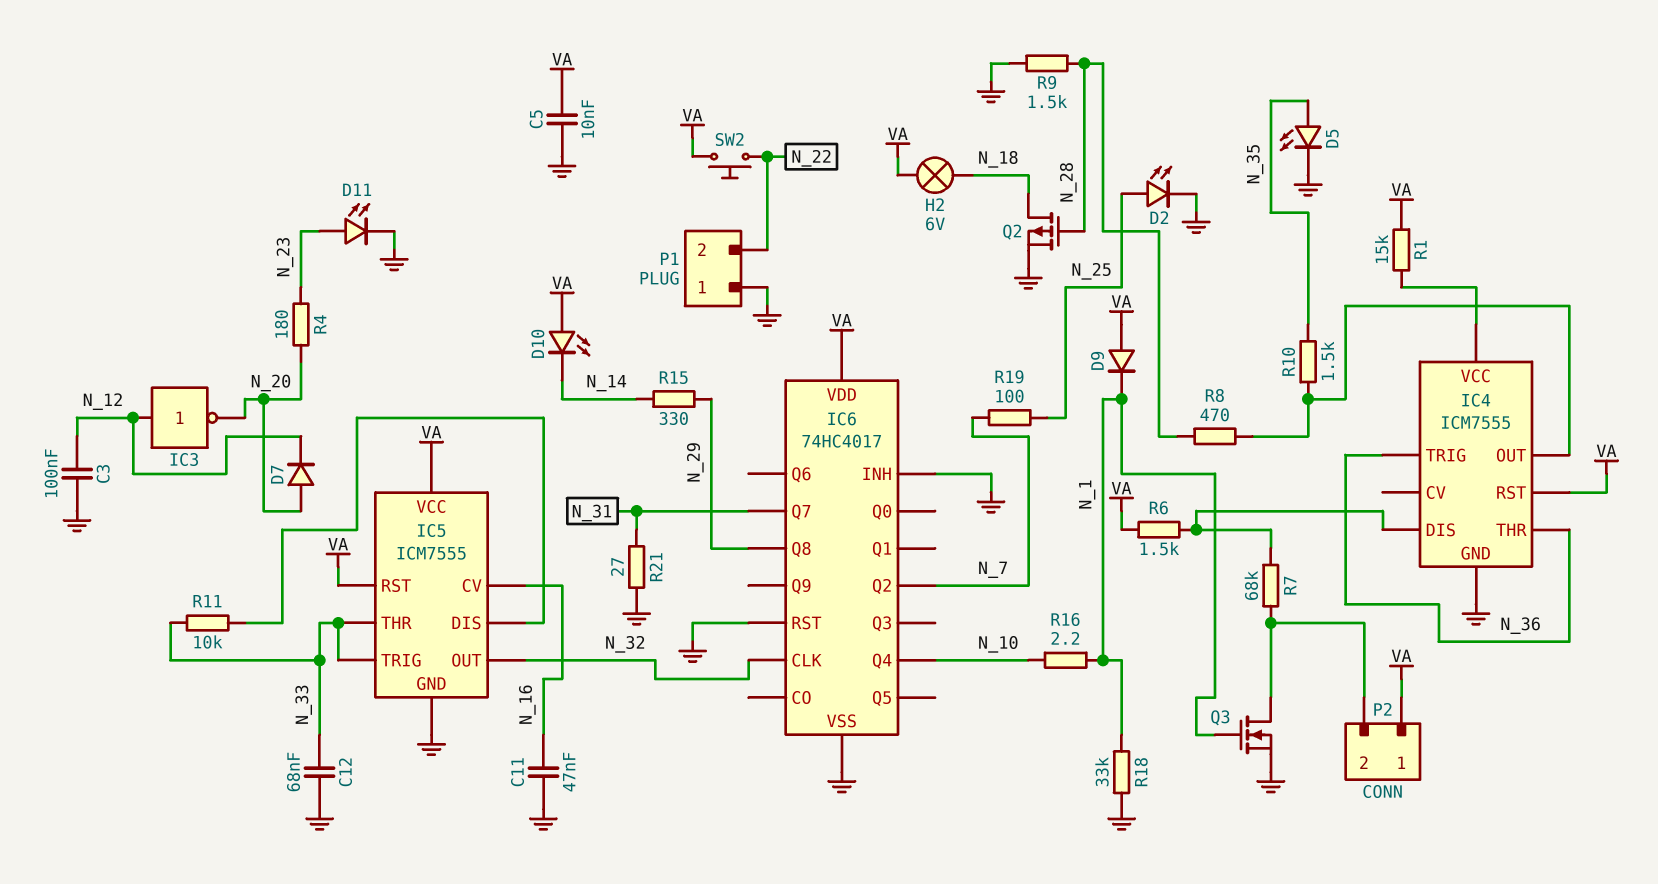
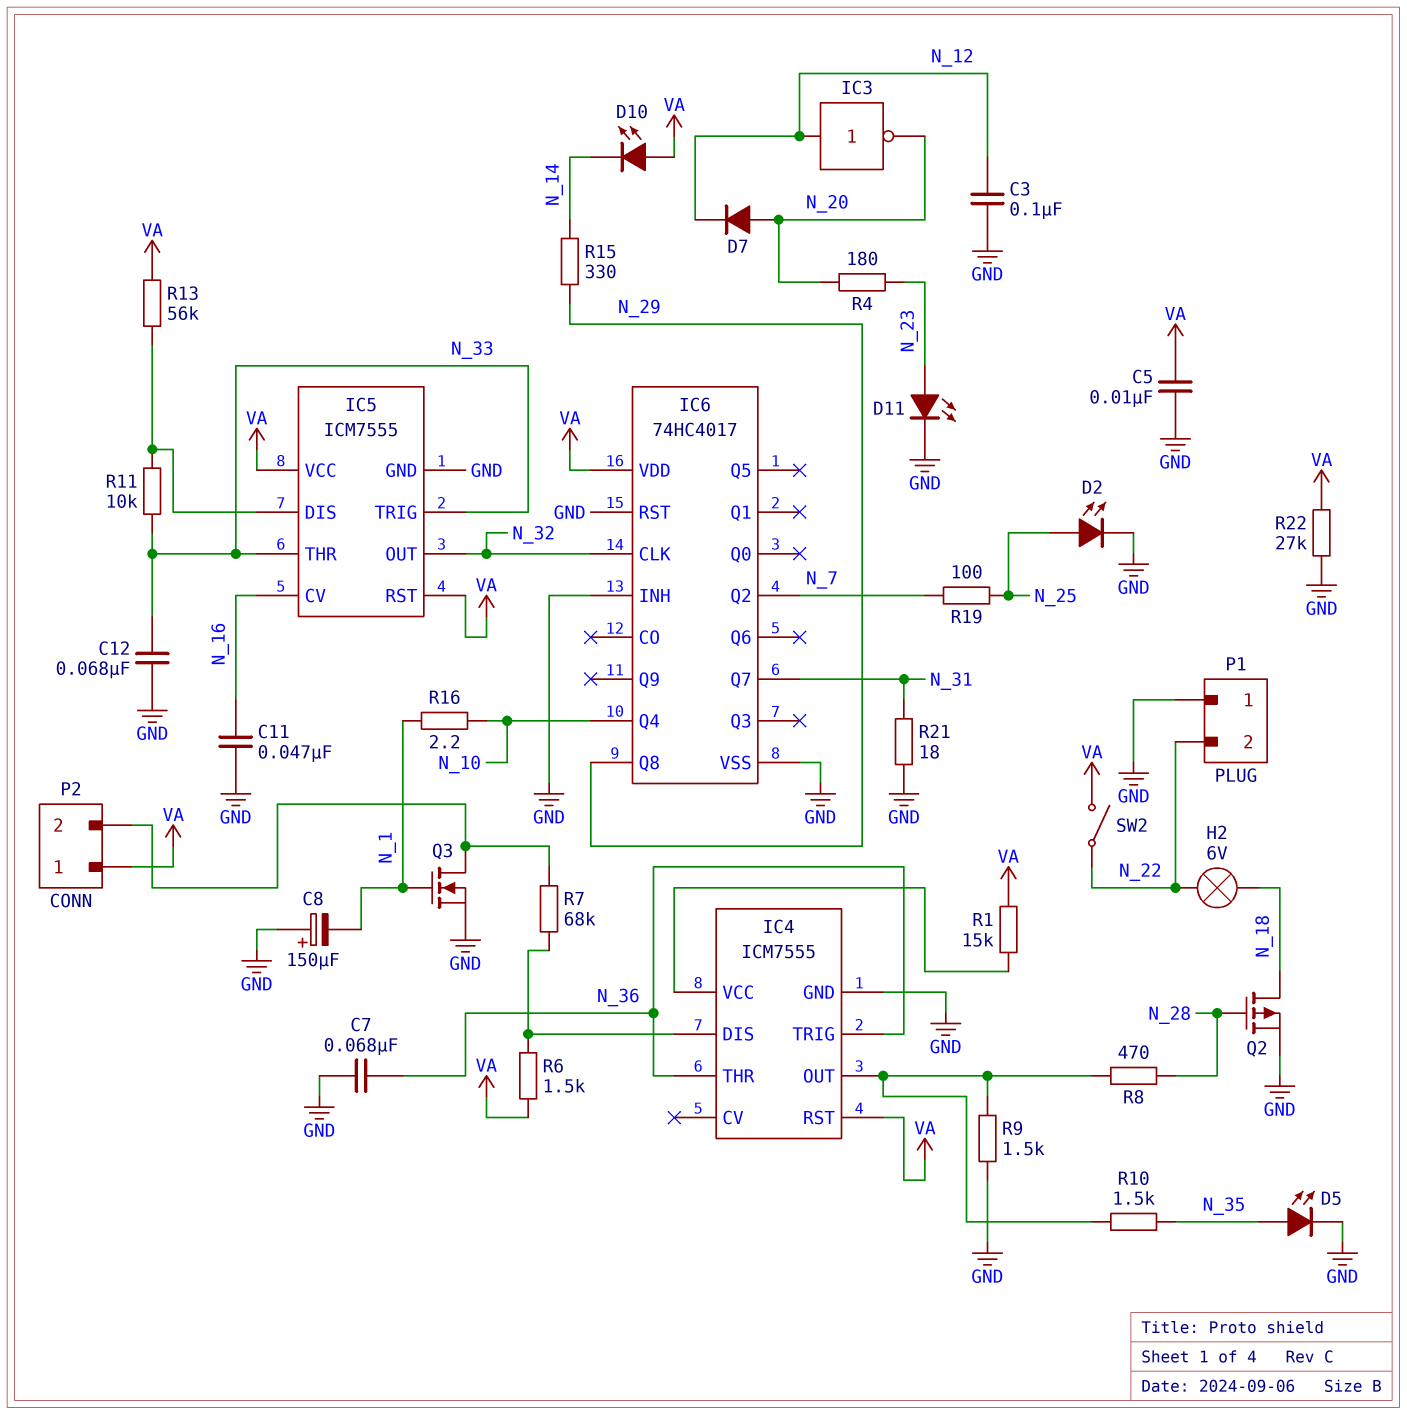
C7: none -> 68nF (GND, N_36)
C8: none -> 150uF (plus GND, minus N_1)
D9: diode (A VA, K N_1) -> none
H2: lamp 6V (N_18, VA) -> lamp 6V (N_18, N_22)
R9: 1.5k (GND, N_28) -> 1.5k (GND, IC4/OUT)
R13: none -> 56k (IC5/DIS, VA)
R18: 33k (GND, N_1) -> none
R21: 27 (GND, N_31) -> 18 (GND, N_31)
R22: none -> 27k (GND, VA)
SW2: button (N_22, VA) -> switch (N_22, VA)

